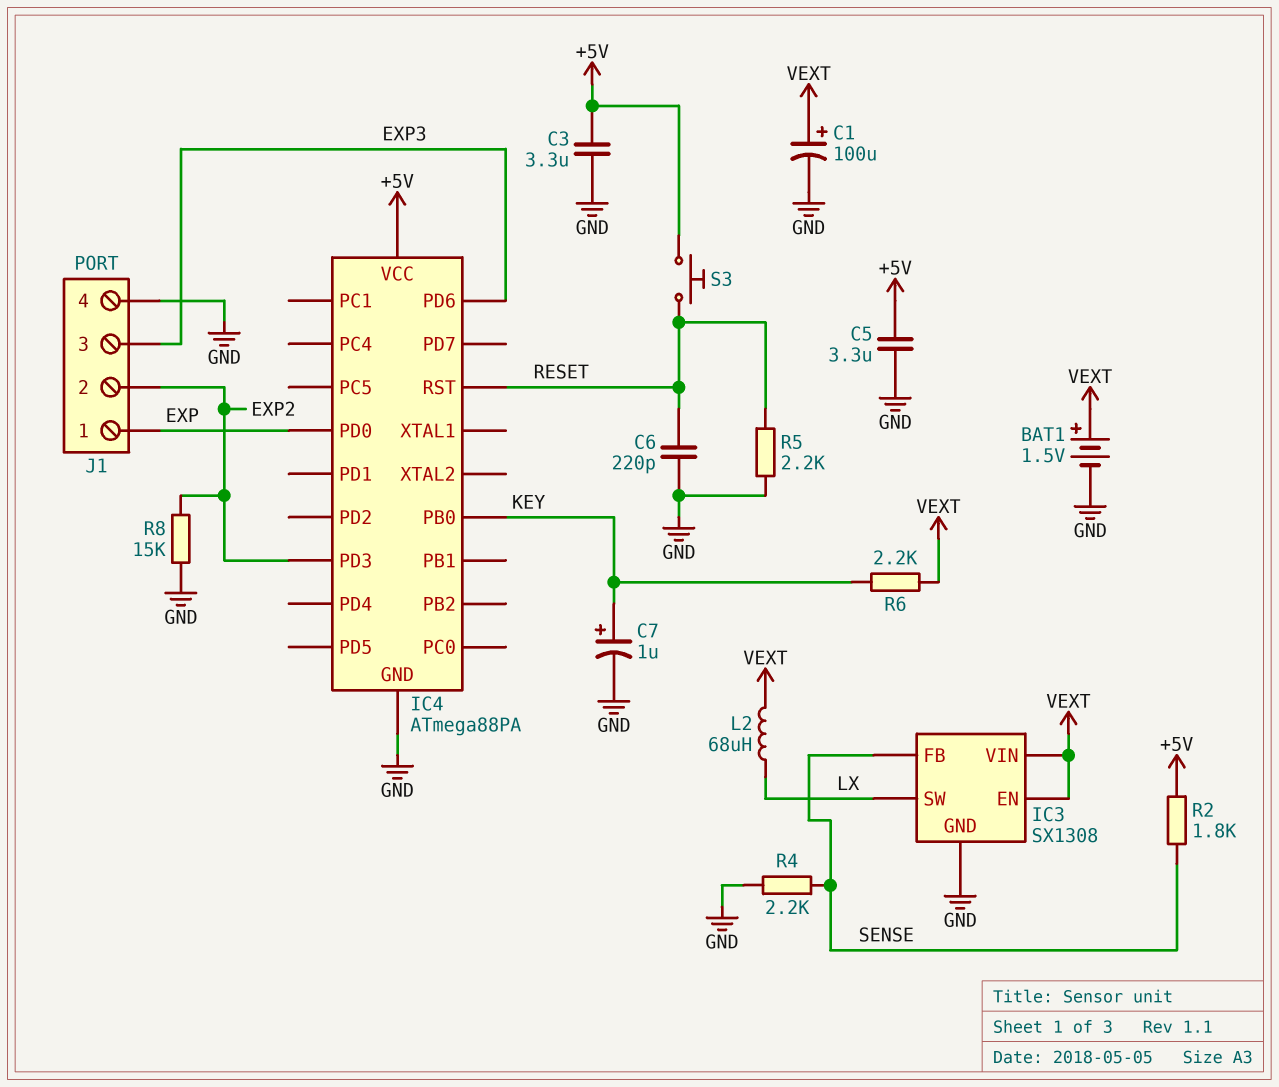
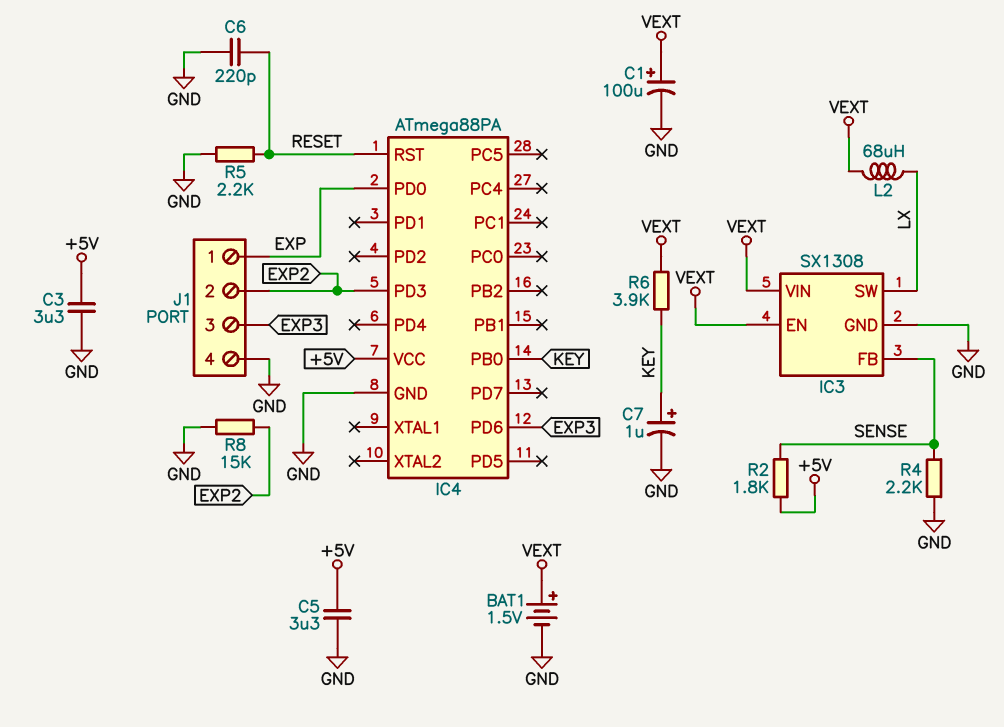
R6: 2.2k (KEY, VEXT) -> 3.9k (KEY, VEXT)
S3: button (+5V, RESET) -> none

